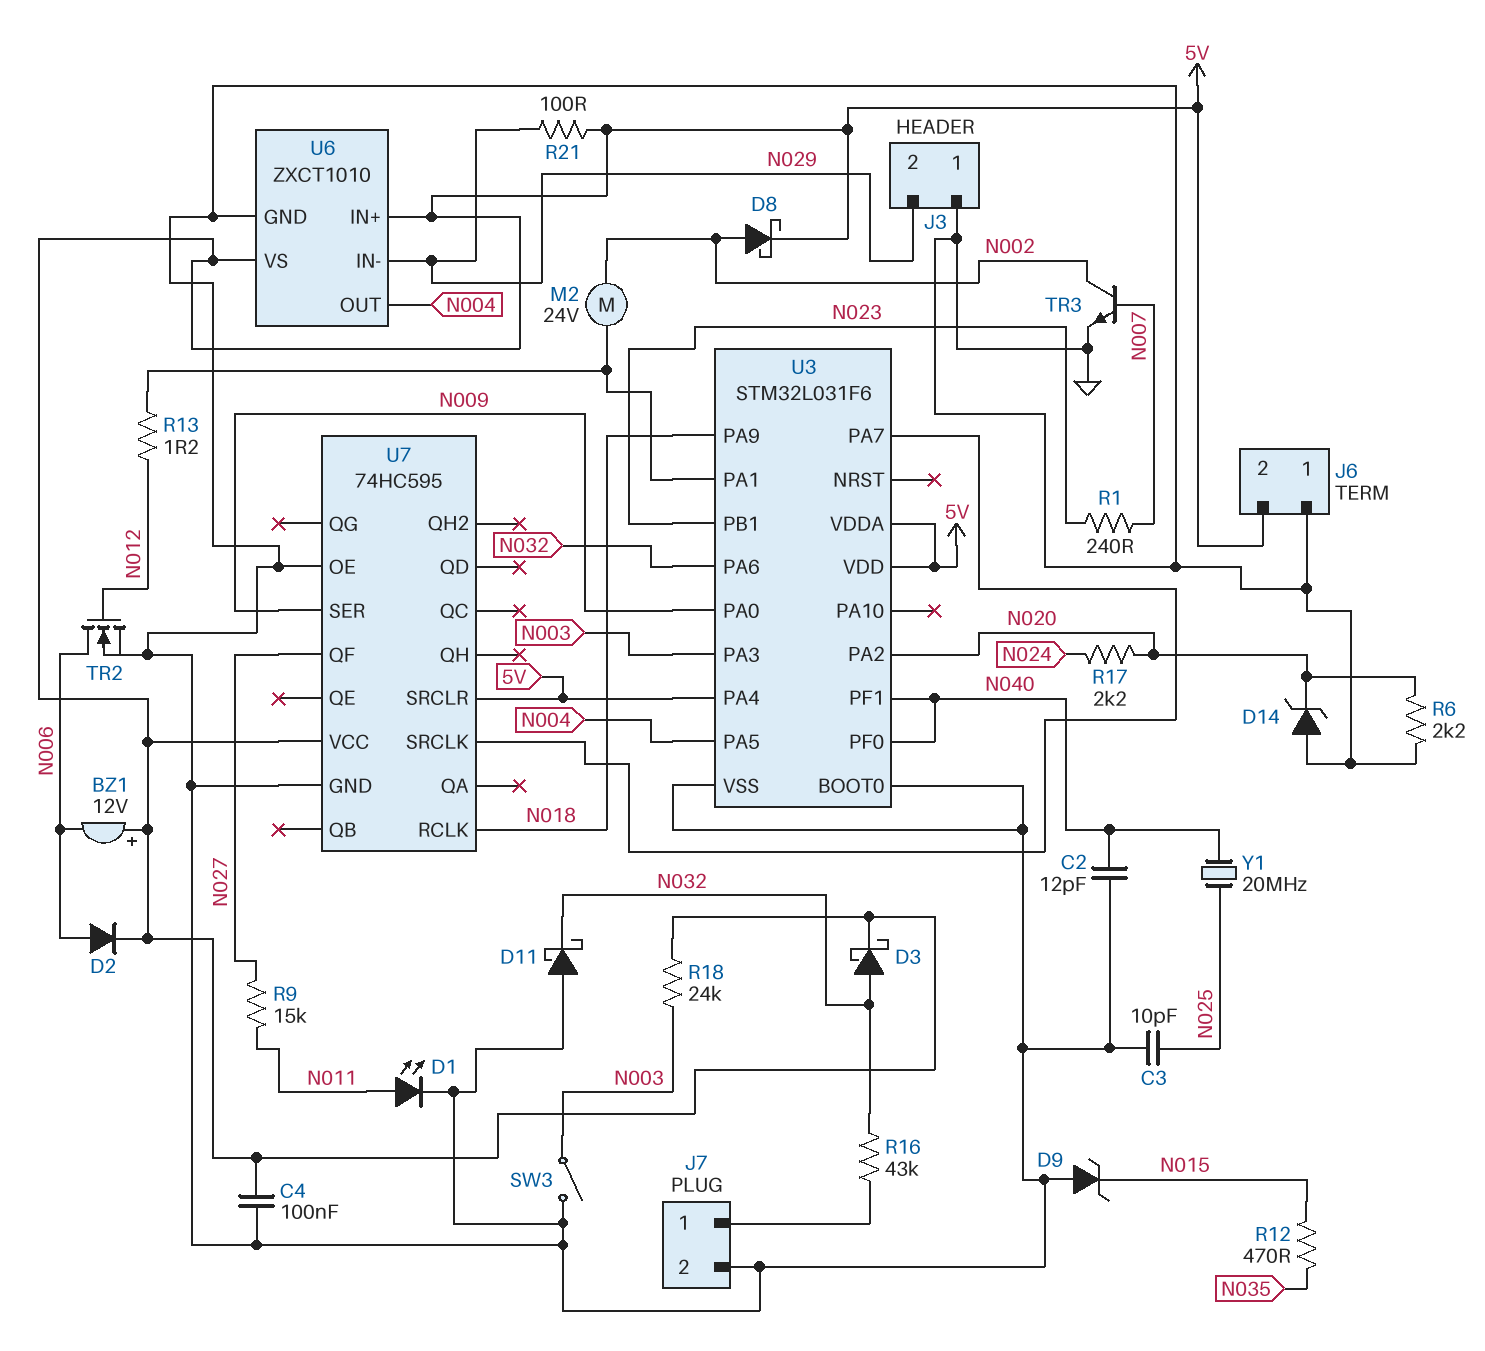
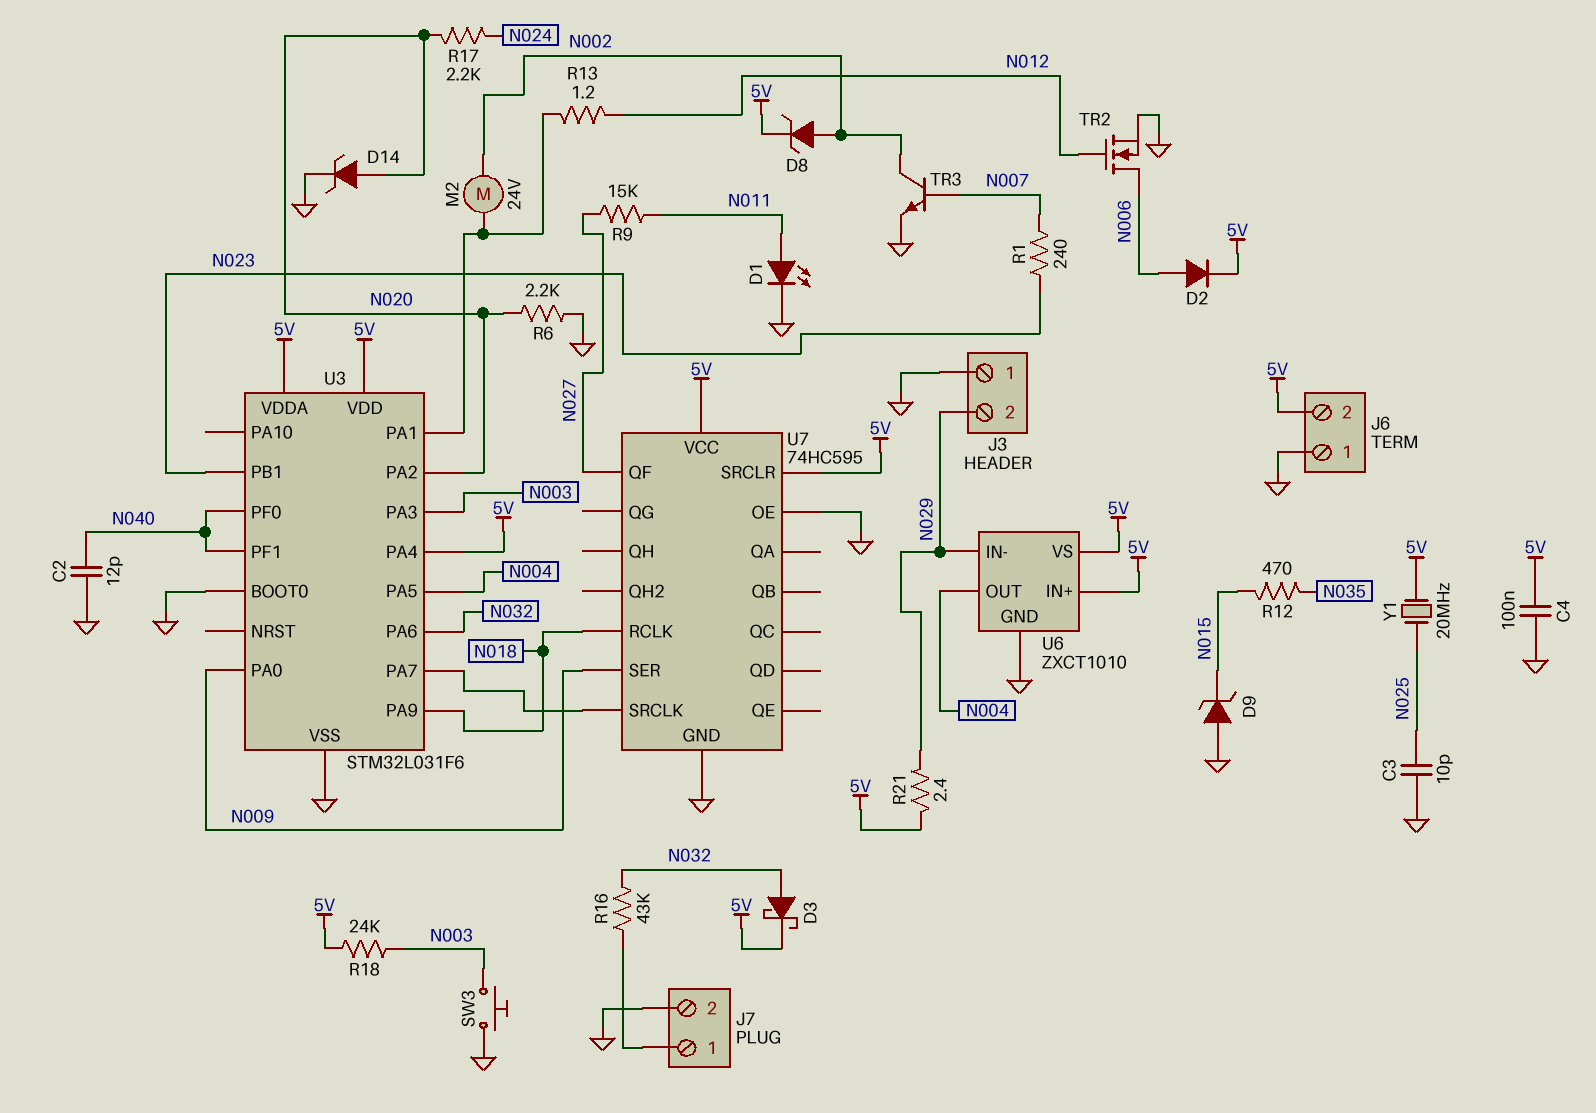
BZ1: buzzer 12V (plus 5V, minus N006) -> none
D8: schottky (A N002, K 5V) -> zener (A N002, K 5V)
D11: schottky (A GND, K N032) -> none
D14: zener (A GND, K N020) -> zener (A N020, K GND)
R21: 100 (5V, N029) -> 2.4 (5V, N029)
SW3: switch (GND, N003) -> button (GND, N003)
Y1: 20MHz (N025, N040) -> 20MHz (5V, N025)

